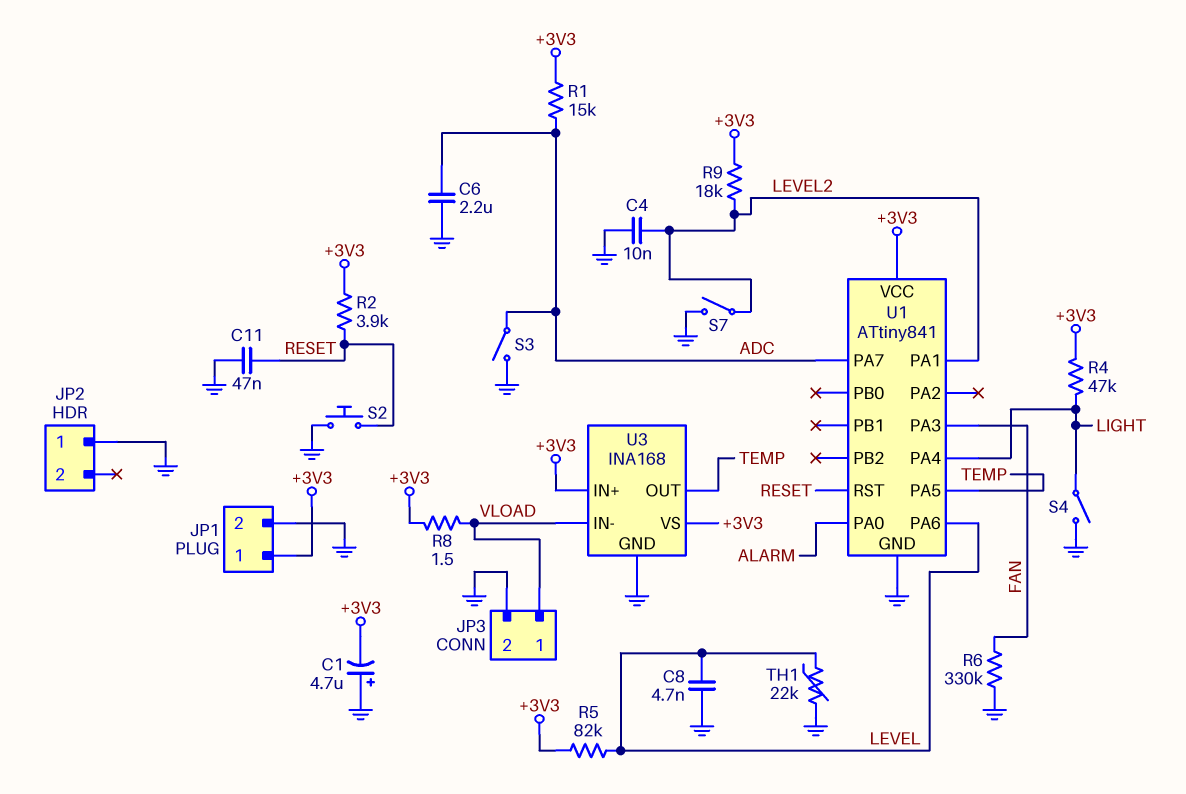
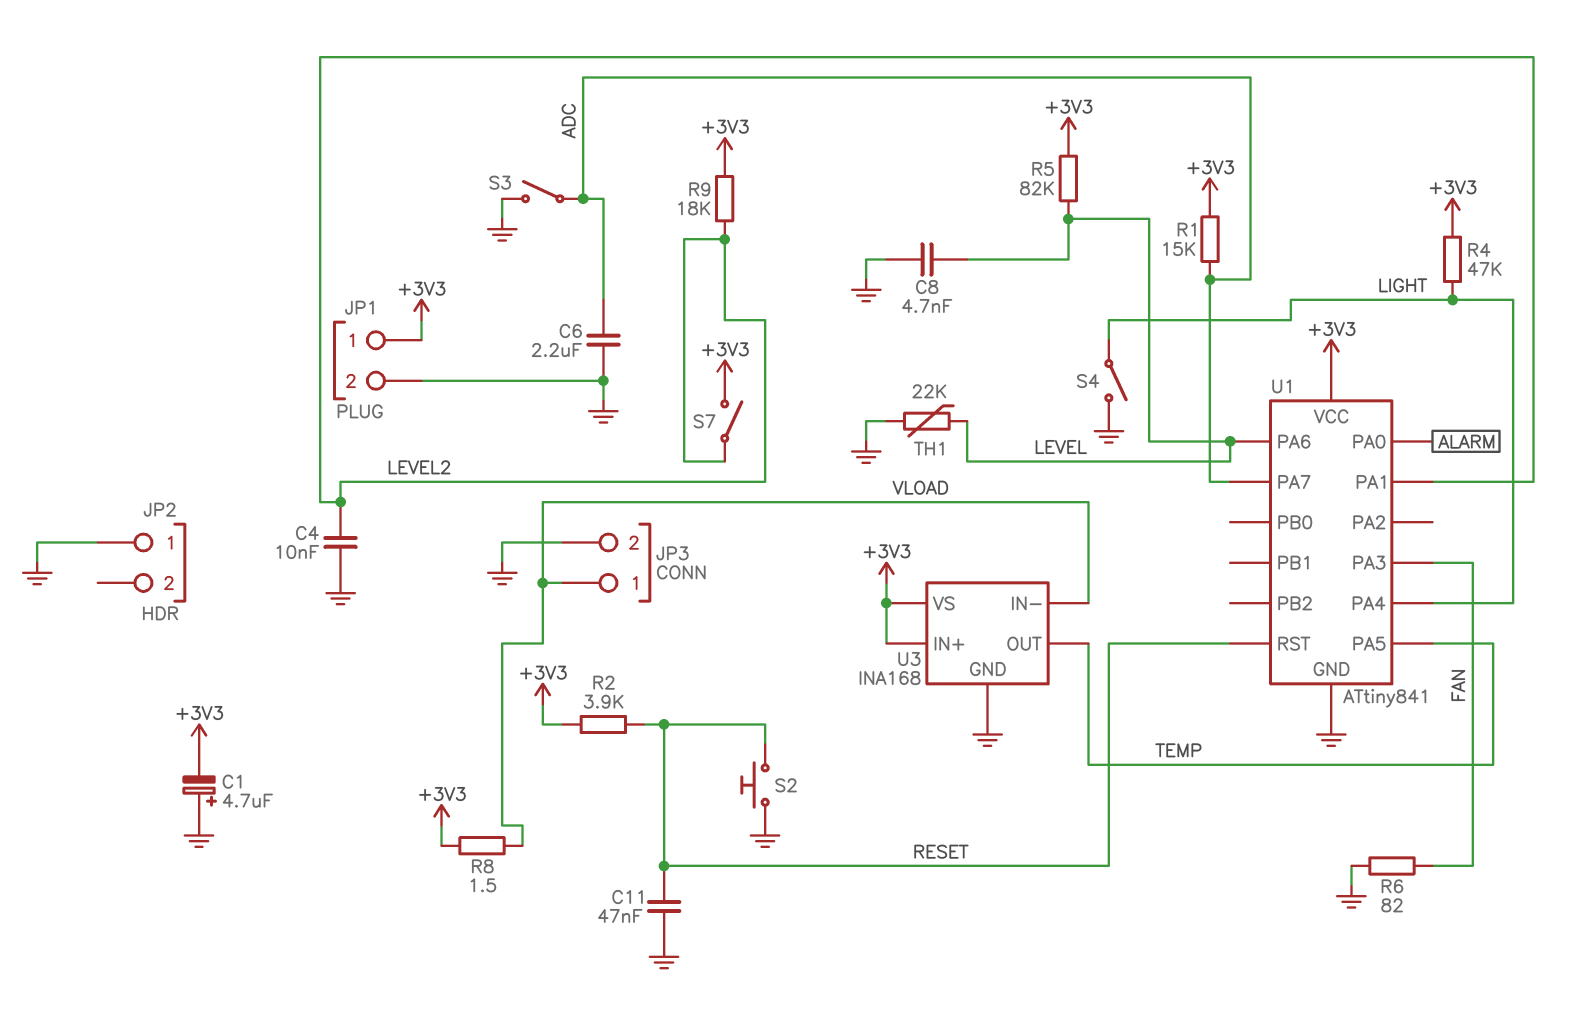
R6: 330k (FAN, GND) -> 82 (FAN, GND)
S7: switch (GND, LEVEL2) -> switch (+3V3, LEVEL2)

